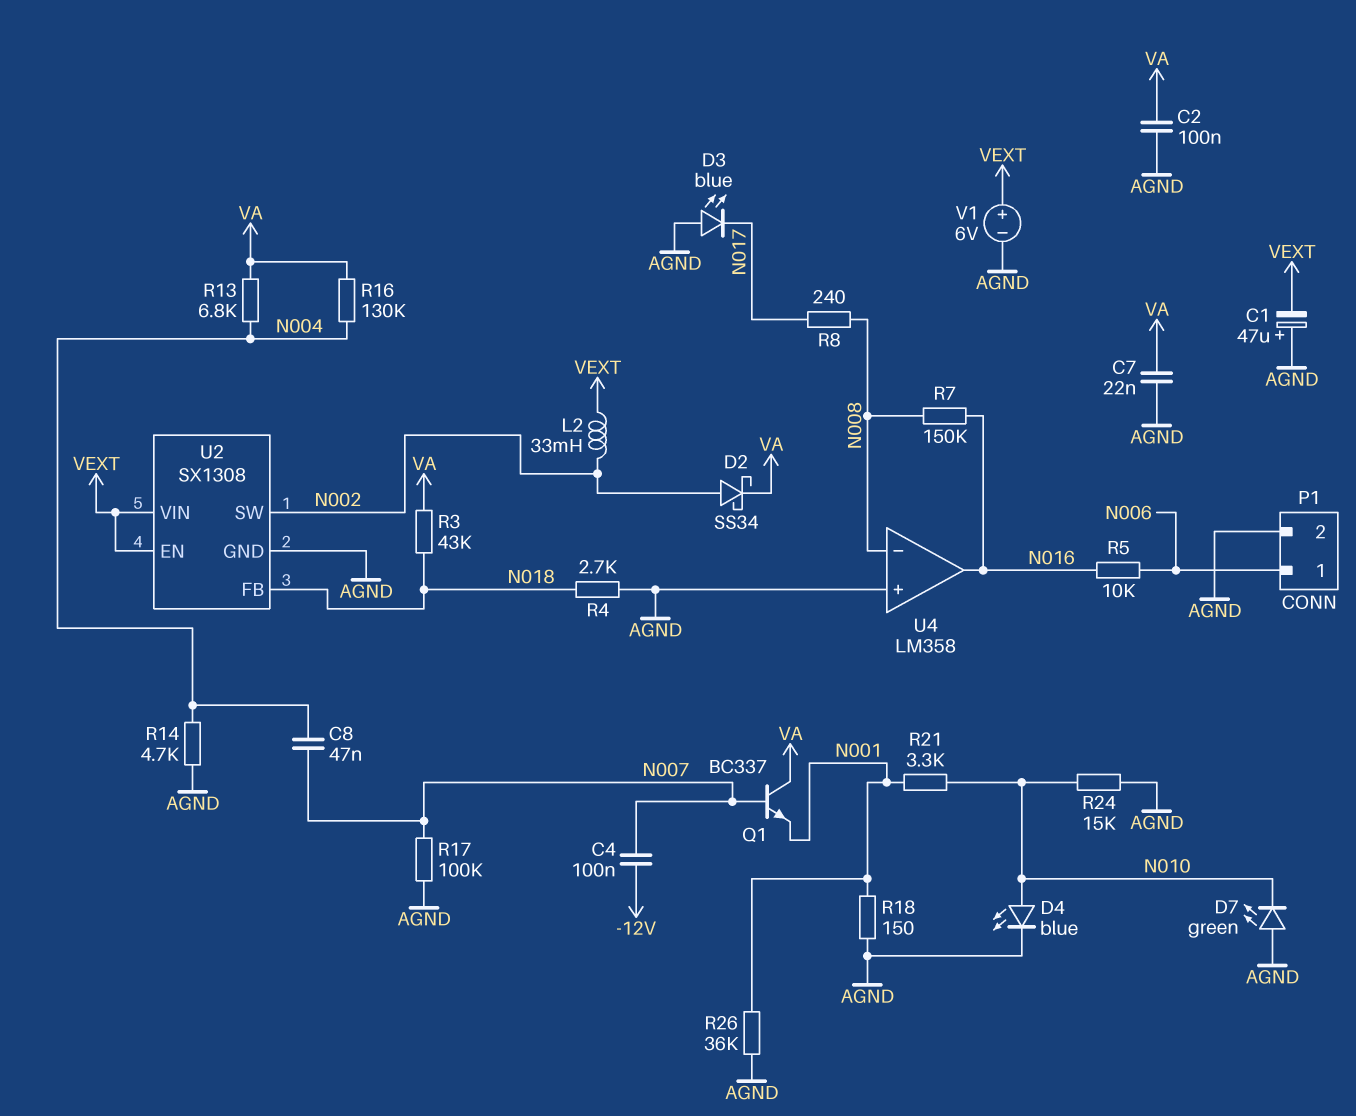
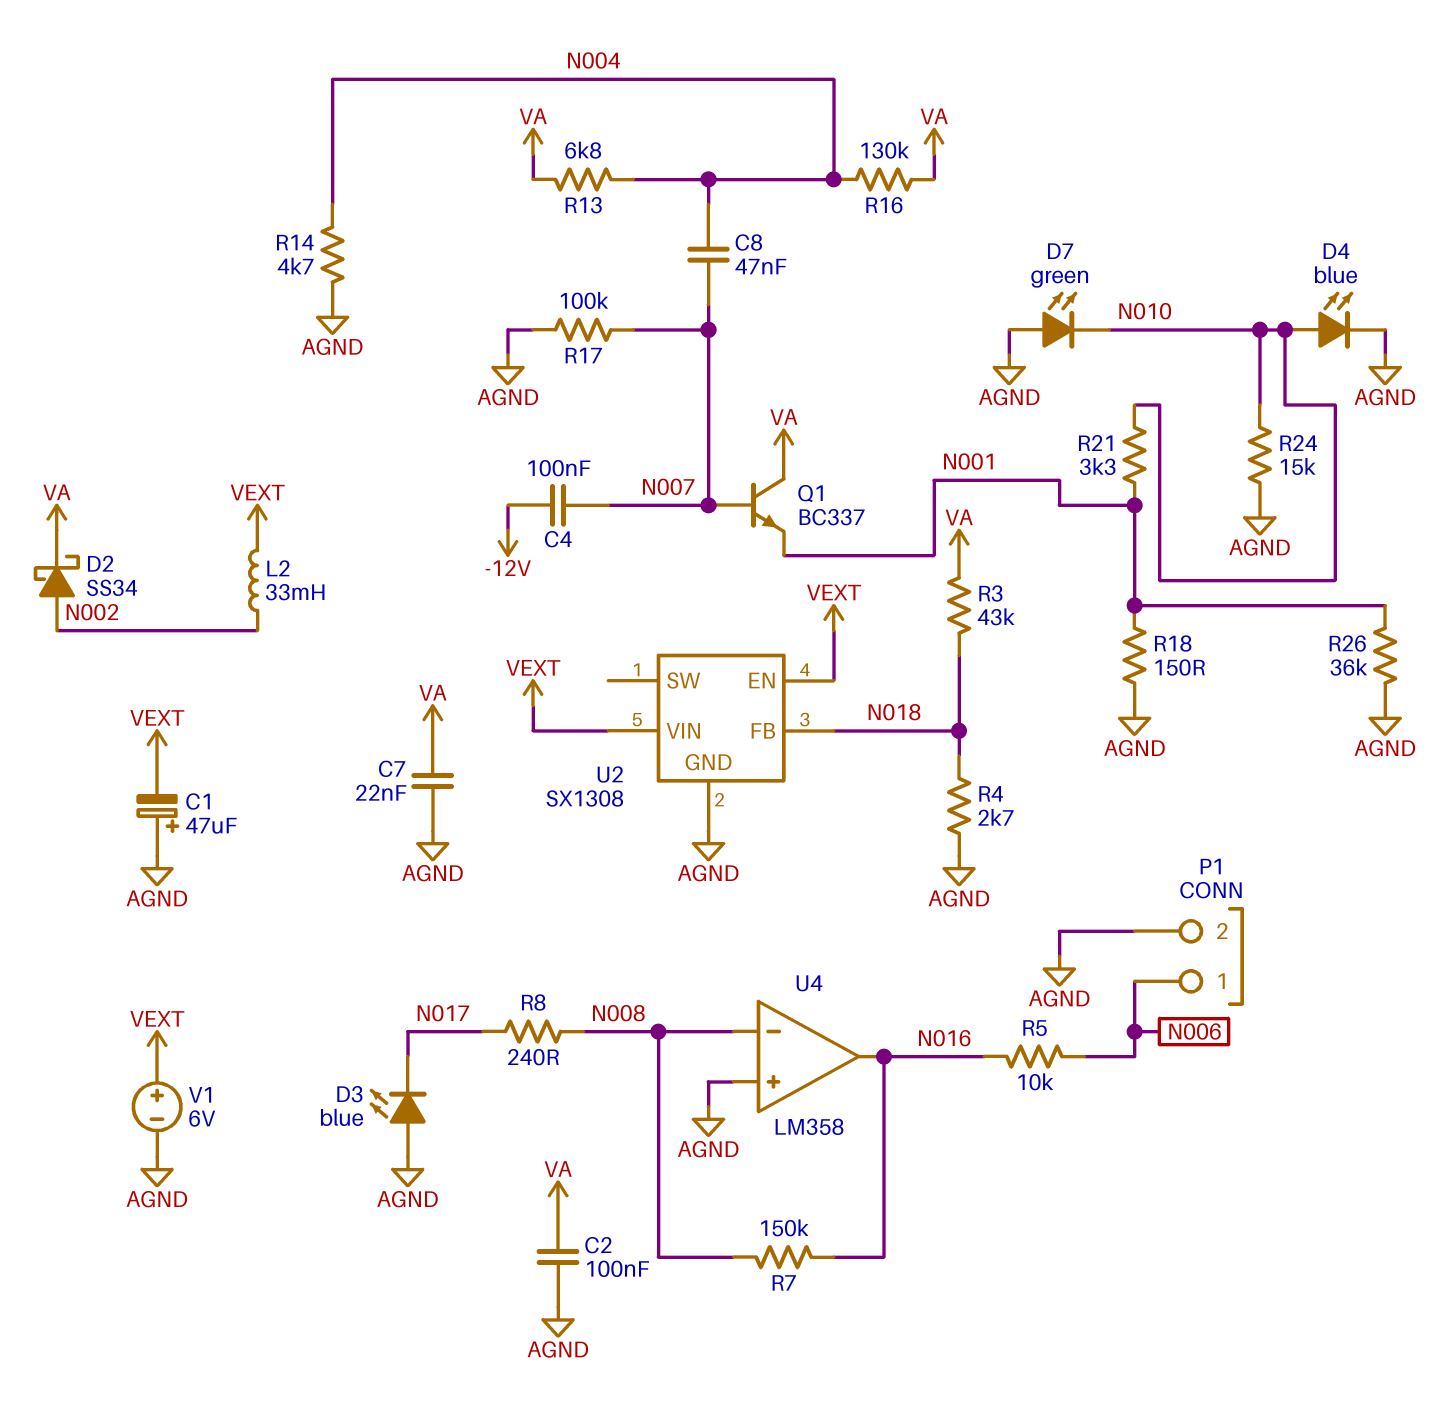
U2 pin SW: N002 -> none

